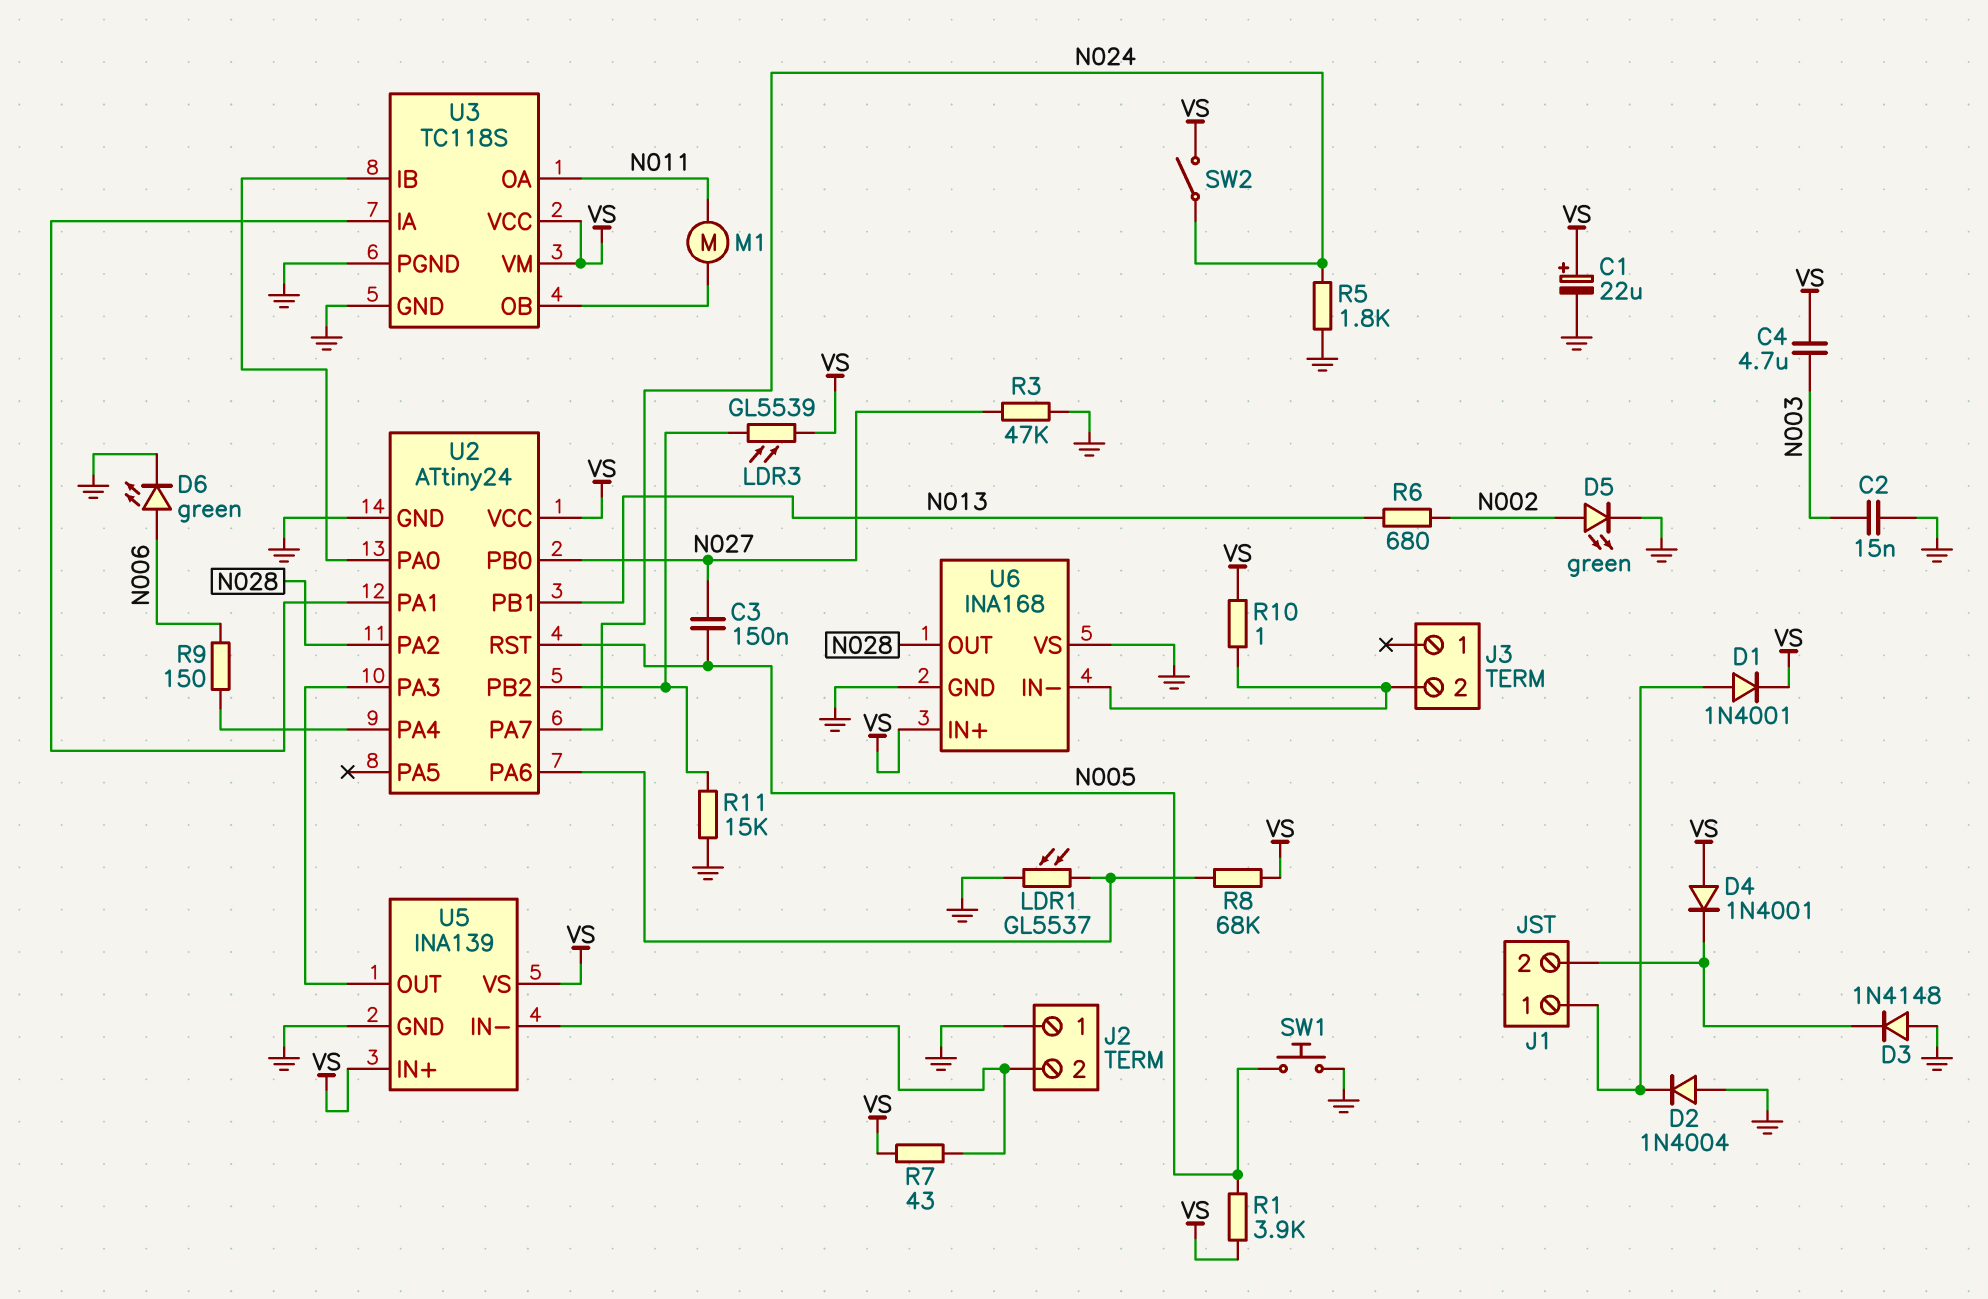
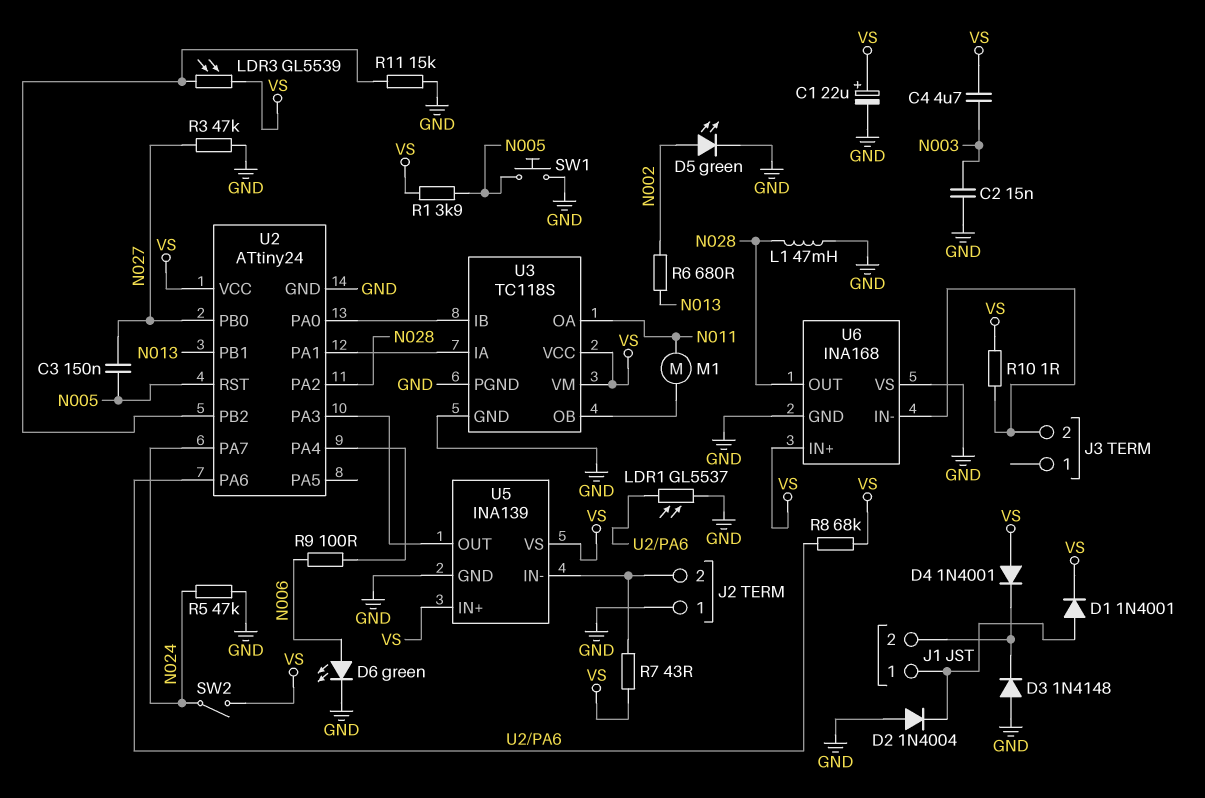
L1: none -> 47mH (GND, N028)
R5: 1.8k (GND, N024) -> 47k (GND, N024)
R9: 150 (N006, U2/PA4) -> 100 (N006, U2/PA4)

